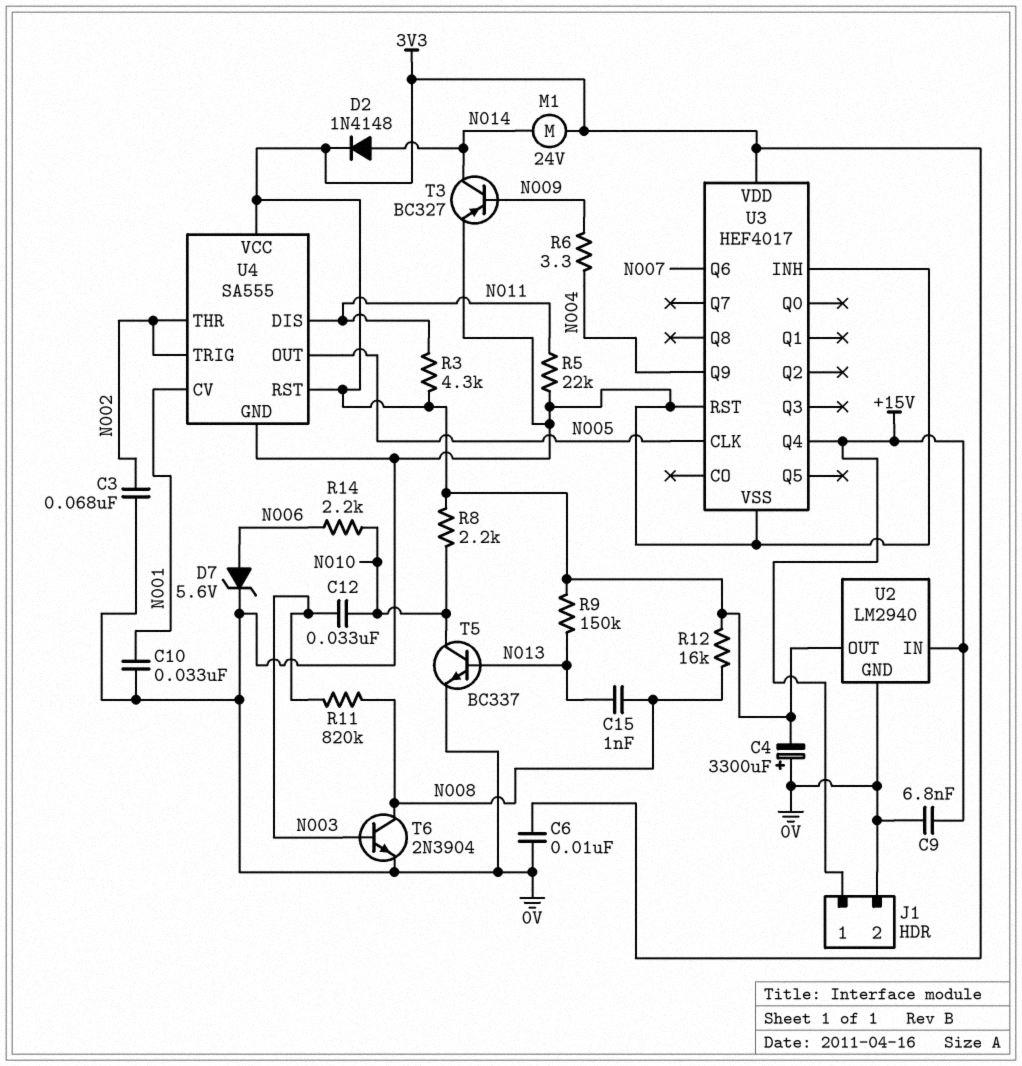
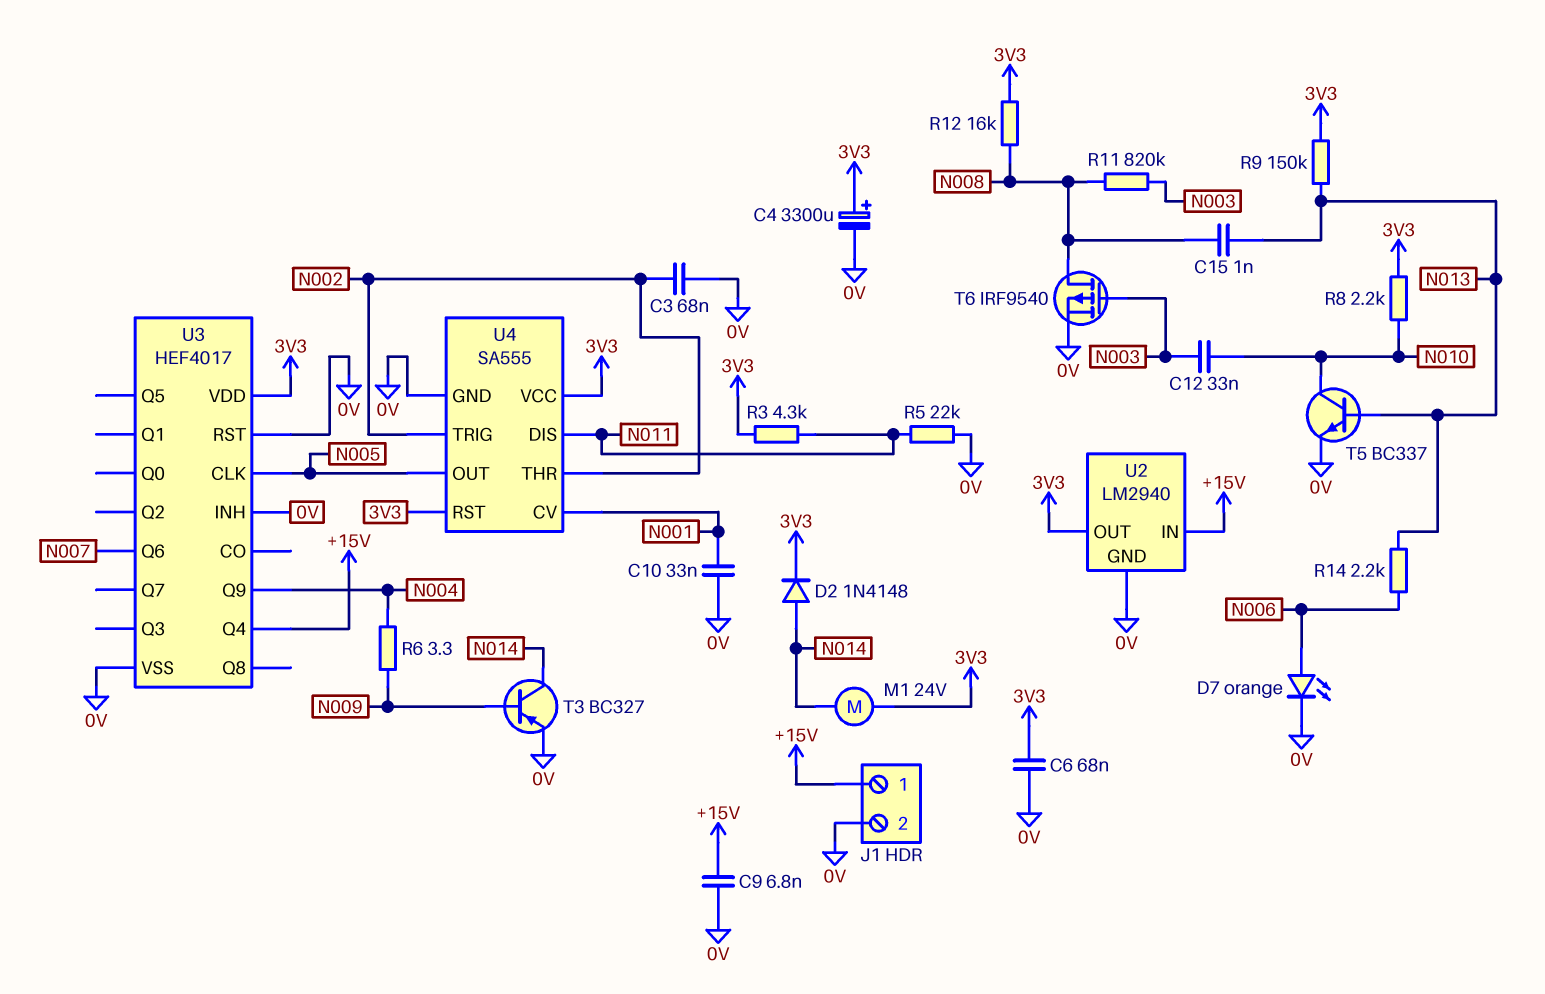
C4: 3300uF (plus 0V, minus 3V3) -> 3300uF (plus 3V3, minus 0V)
C6: 10nF (0V, 3V3) -> 68nF (0V, 3V3)
D7: zener 5.6V (A N006, K 0V) -> LED orange (A N006, K 0V)
R14: 2.2k (N006, N010) -> 2.2k (N006, N013)
T6: NPN 2N3904 (B N003, C N008, E 0V) -> PMOS IRF9540 (G N003, D N008, S 0V)

